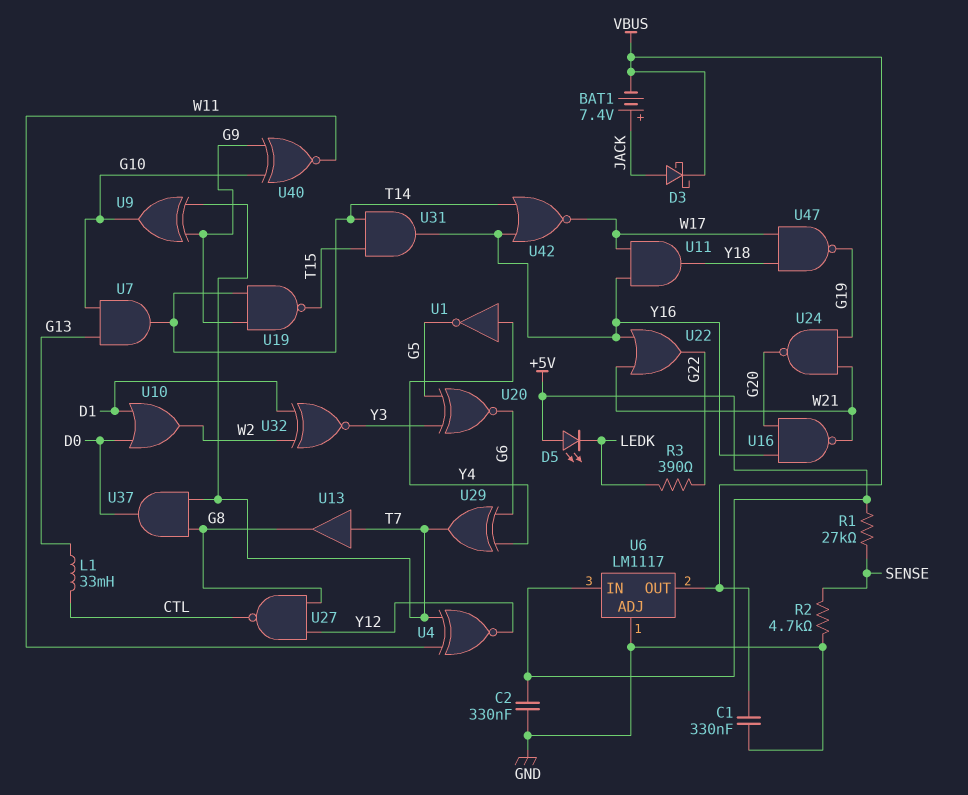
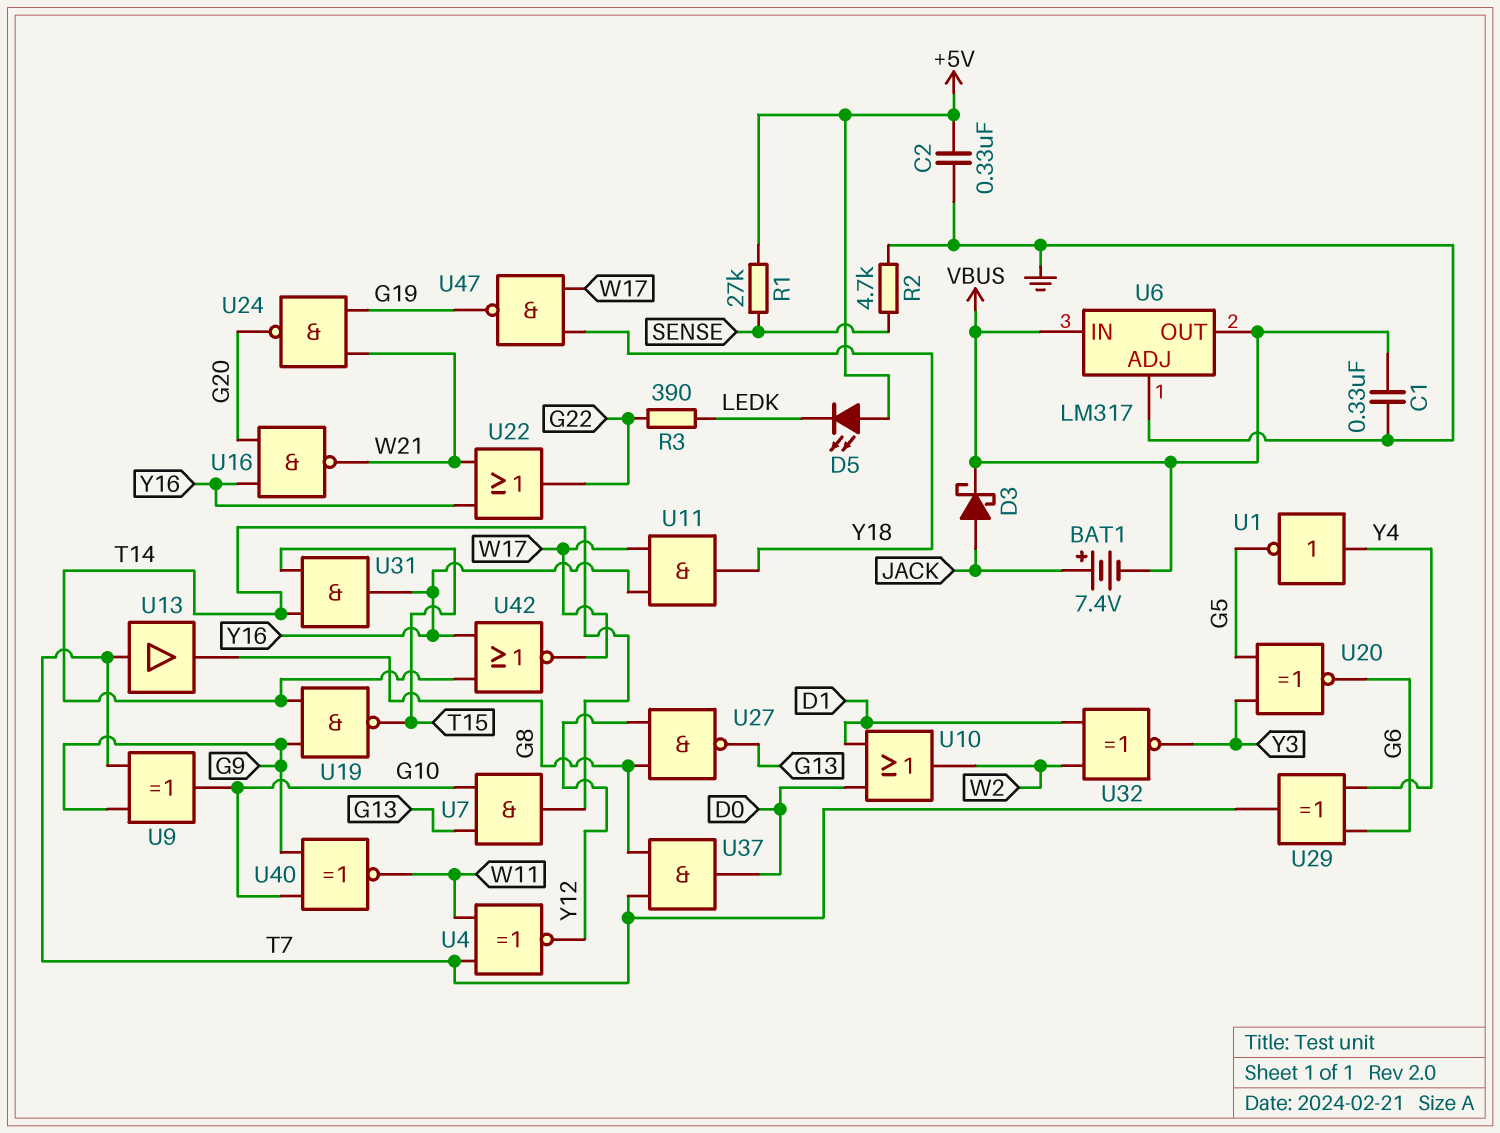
L1: 33mH (CTL, G13) -> none
U6: LM1117 -> LM317
U6 pin IN: +5V -> VBUS
U27: NAND (in G8, in Y12, out CTL) -> NAND (in G8, in Y12, out G13)

